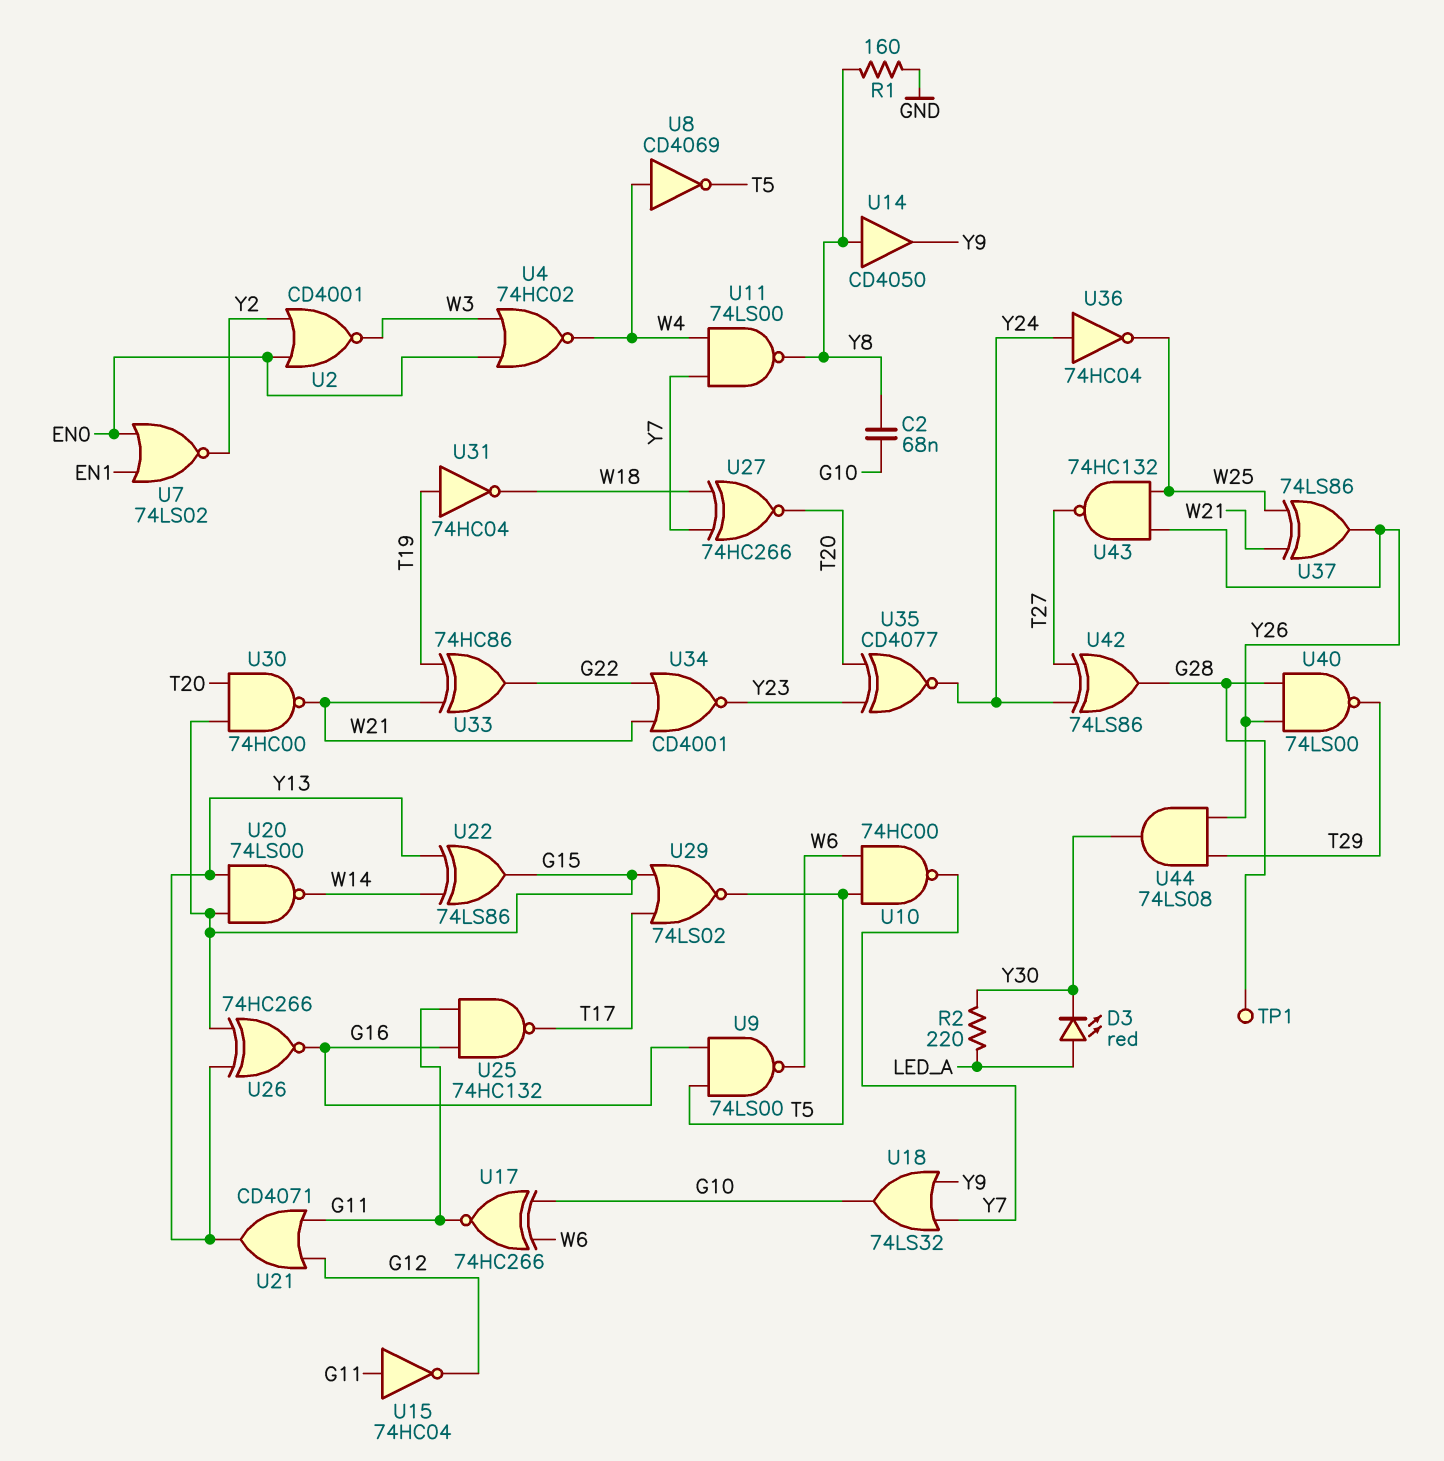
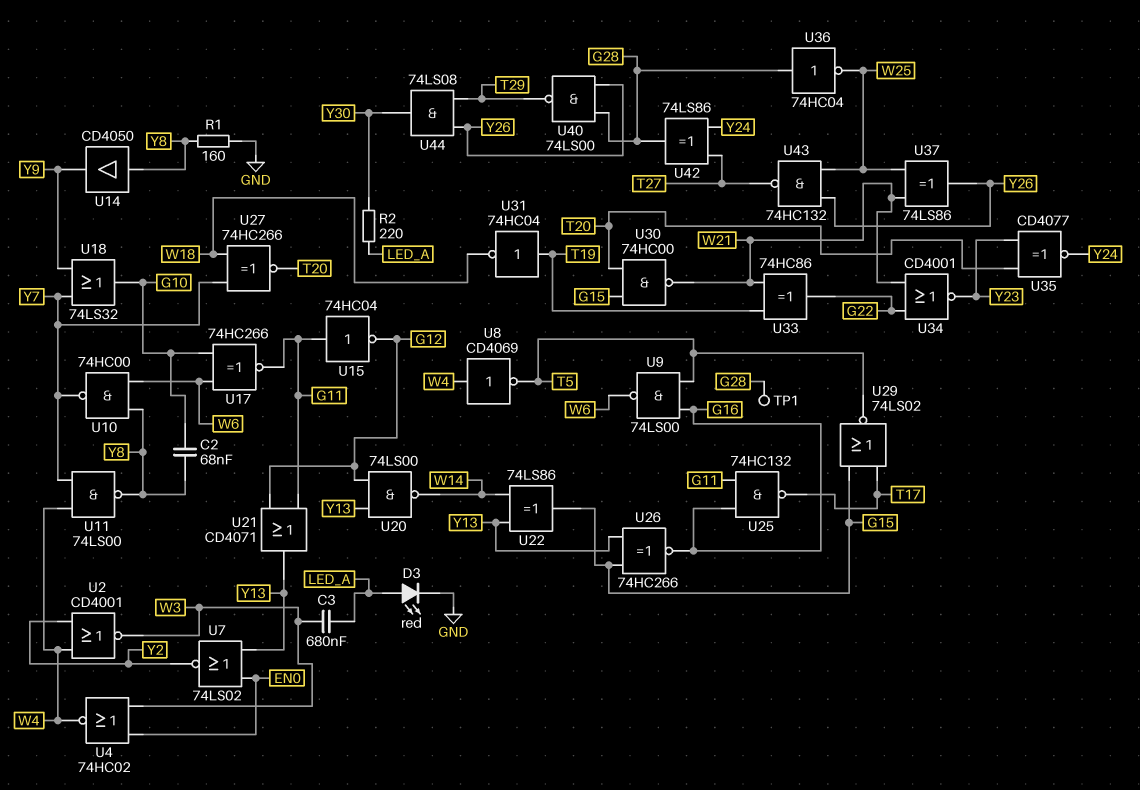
C3: none -> 680nF (LED_A, W3)
D3: LED red (A LED_A, K Y30) -> LED red (A LED_A, K GND)
U2: NOR CD4001 (in EN0, in Y2, out W3) -> NOR CD4001 (in W4, in Y2, out W3)
U7: NOR 74LS02 (in EN0, in EN1, out Y2) -> NOR 74LS02 (in EN0, in Y13, out Y2)
U10: NAND 74HC00 (in T5, in W6, out Y7) -> NAND 74HC00 (in W6, in Y8, out Y7)
U20: NAND 74LS00 (in G15, in Y13, out W14) -> NAND 74LS00 (in G12, in Y13, out W14)
U36: NOT 74HC04 (in Y24, out W25) -> NOT 74HC04 (in G28, out W25)

